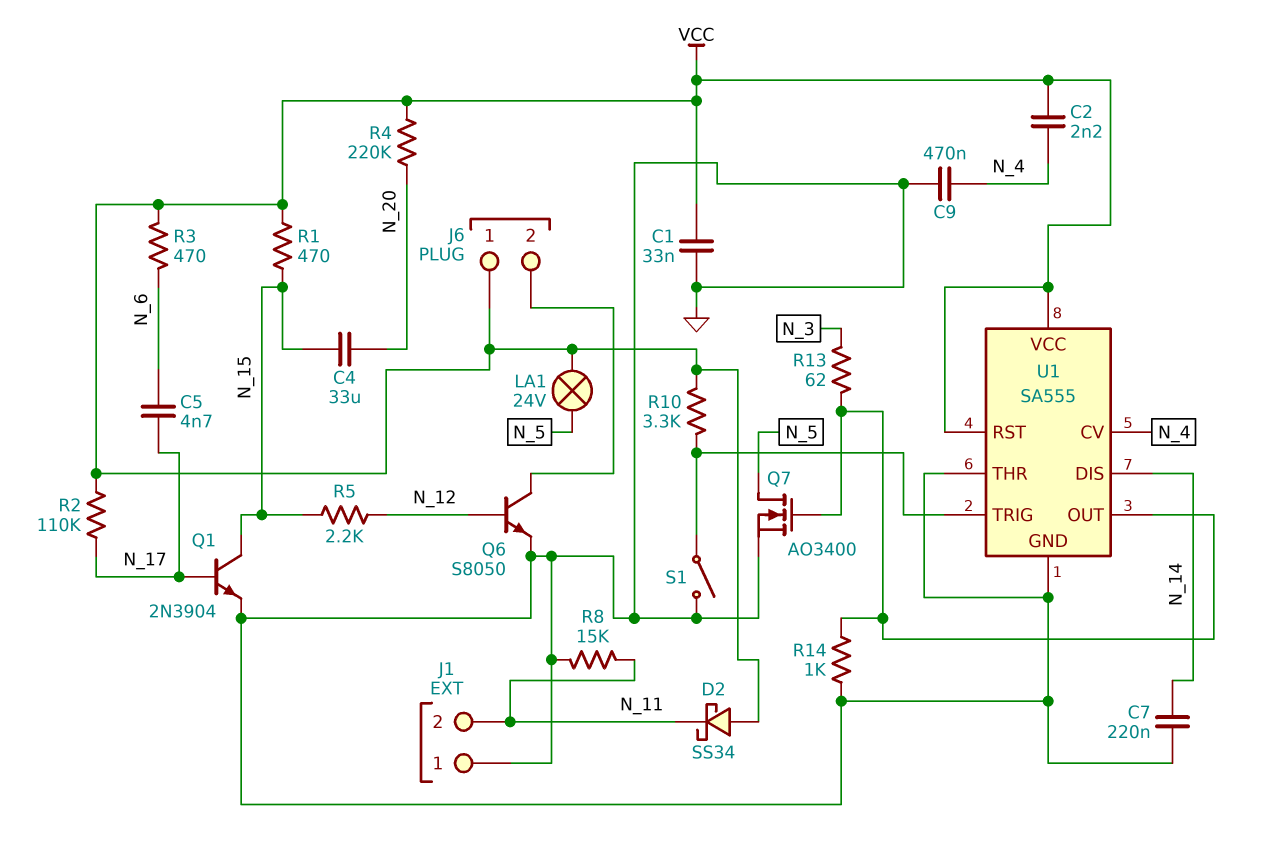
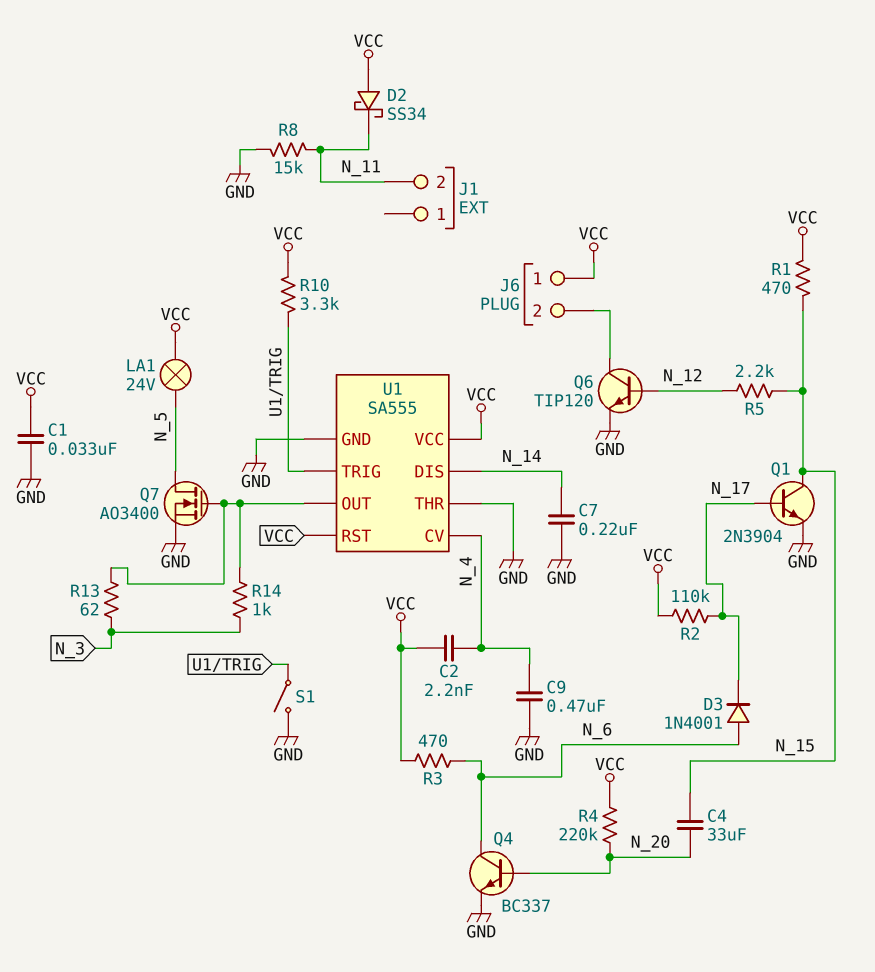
C5: 4.7nF (N_6, N_17) -> none
D3: none -> diode 1N4001 (A N_6, K N_17)
J1 pin 1: GND -> none
Q4: none -> NPN BC337 (B N_20, C N_6, E GND)
Q6: NPN S8050 (B N_12, C J6/2, E GND) -> NPN TIP120 (B N_12, C J6/2, E GND)
R14: 1k (GND, U1/OUT) -> 1k (N_3, U1/OUT)

